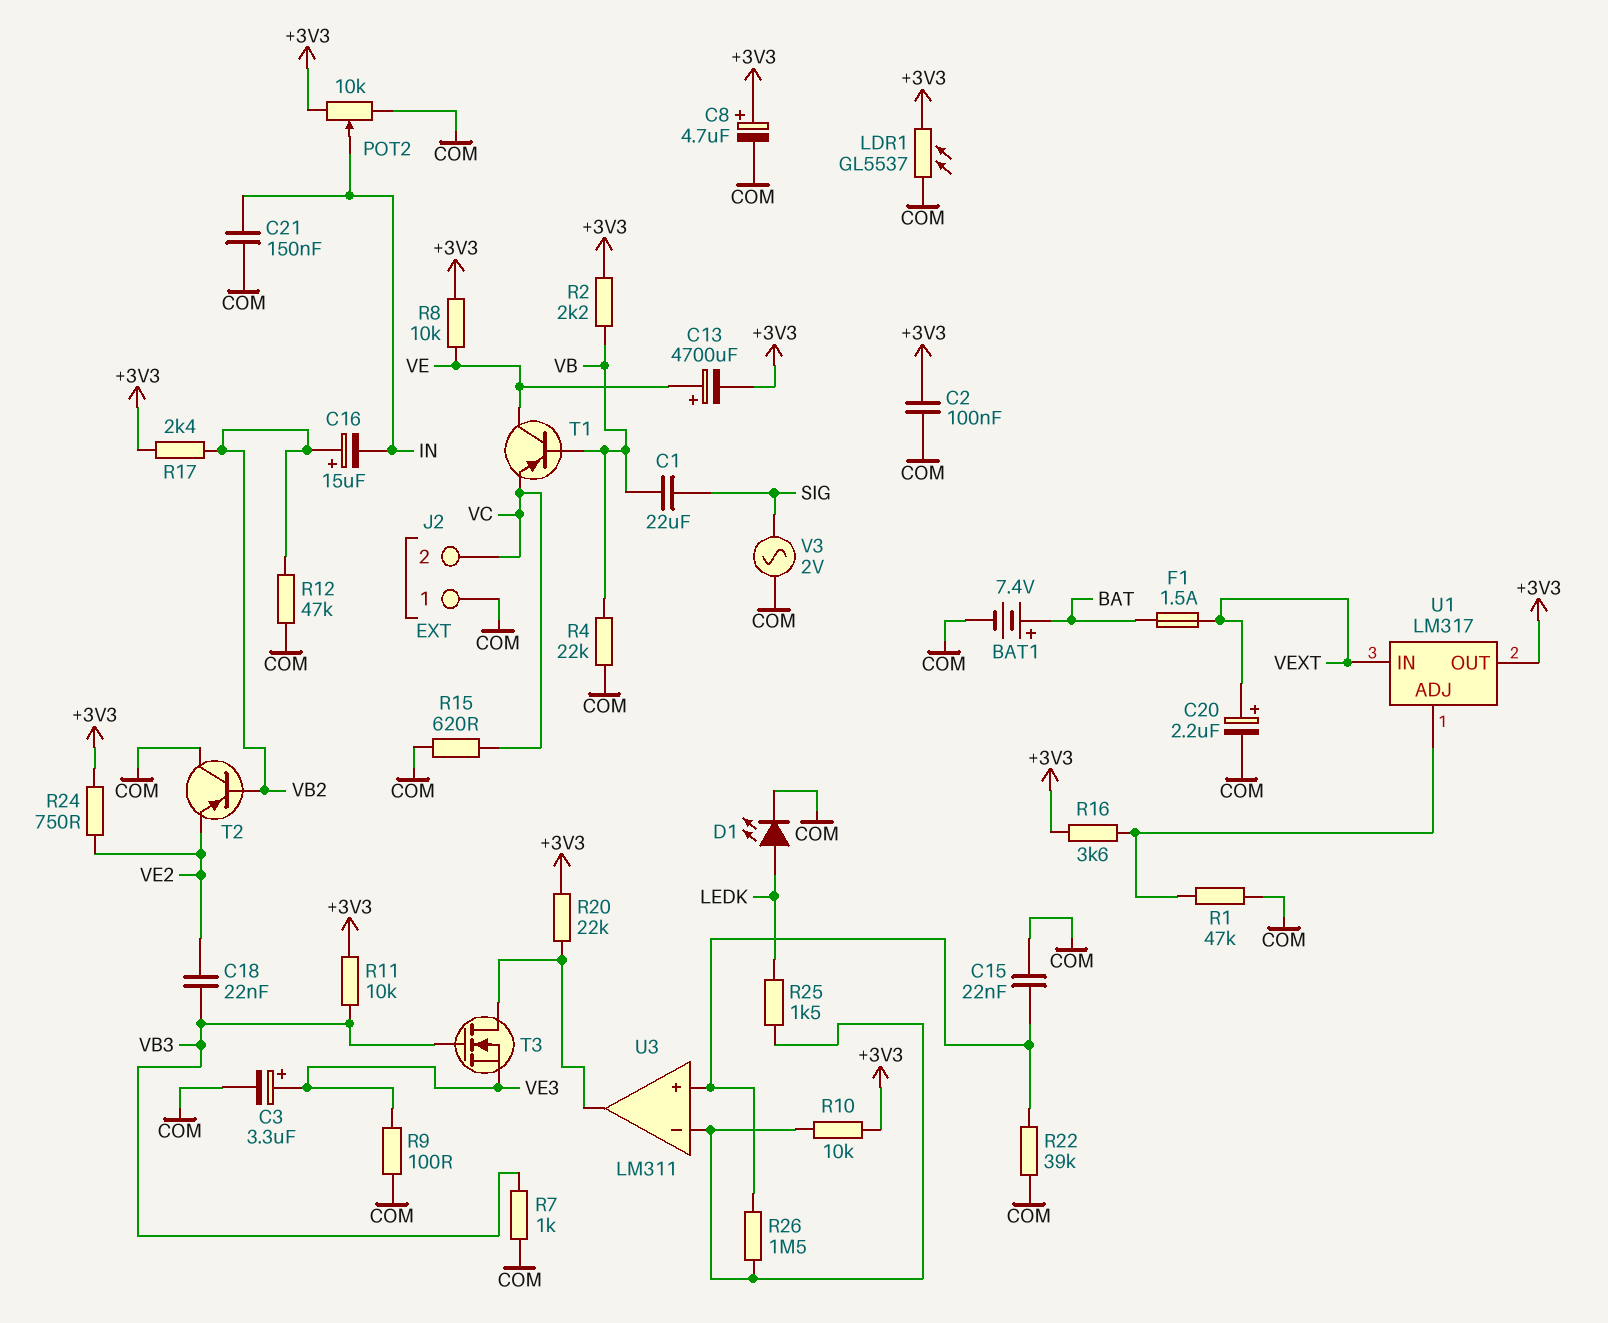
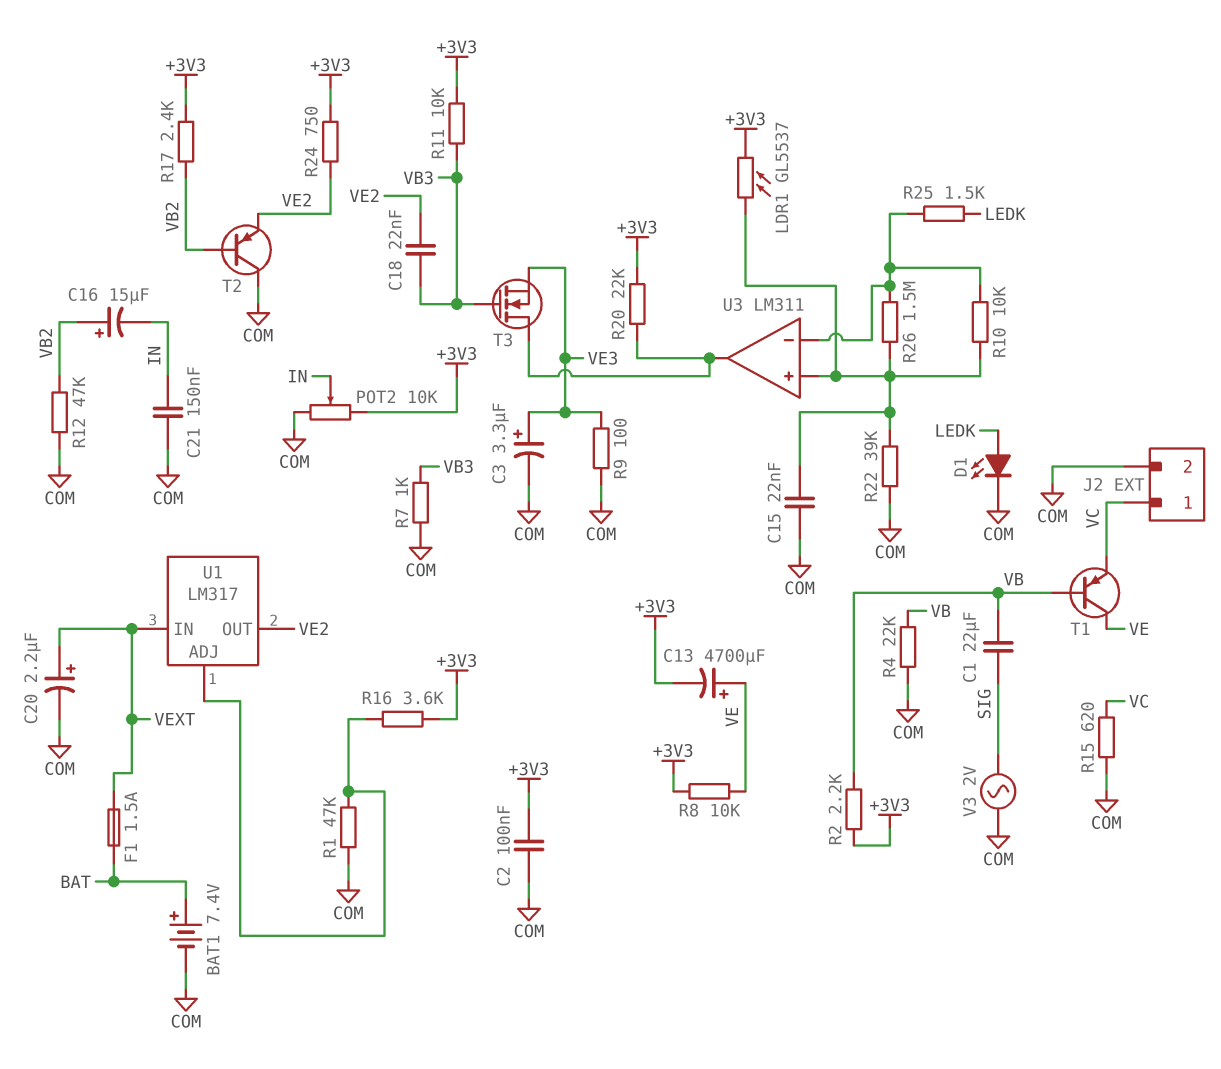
C8: 4.7uF (plus +3V3, minus COM) -> none
J2 pin 1: COM -> VC
J2 pin 2: VC -> COM
LDR1: GL5537 (+3V3, COM) -> GL5537 (+3V3, U3/in+)
R10: 10k (+3V3, U3/in-) -> 10k (U3/in+, U3/in-)
U1 pin OUT: +3V3 -> VE2

